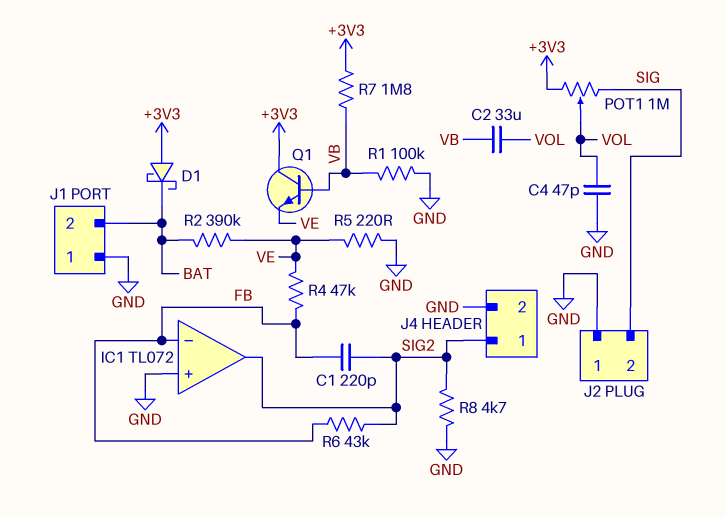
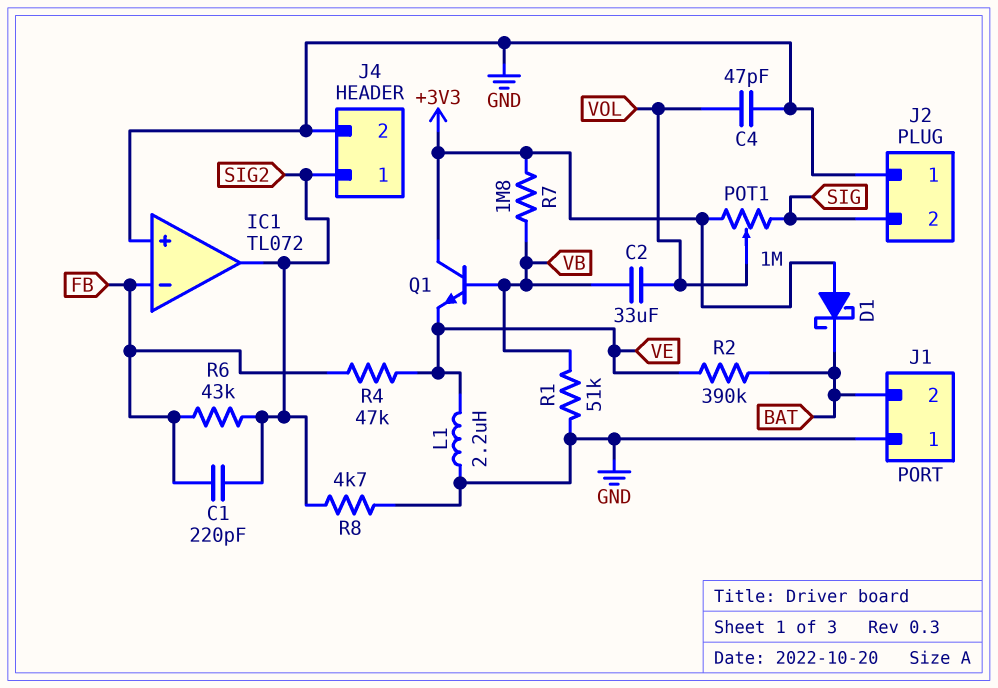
L1: none -> 2.2uH (GND, VE)
R1: 100k (GND, VB) -> 51k (GND, VB)
R5: 220 (GND, VE) -> none

